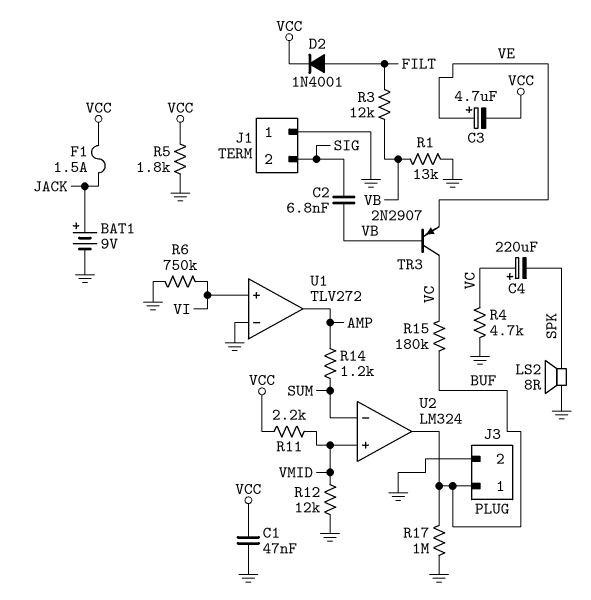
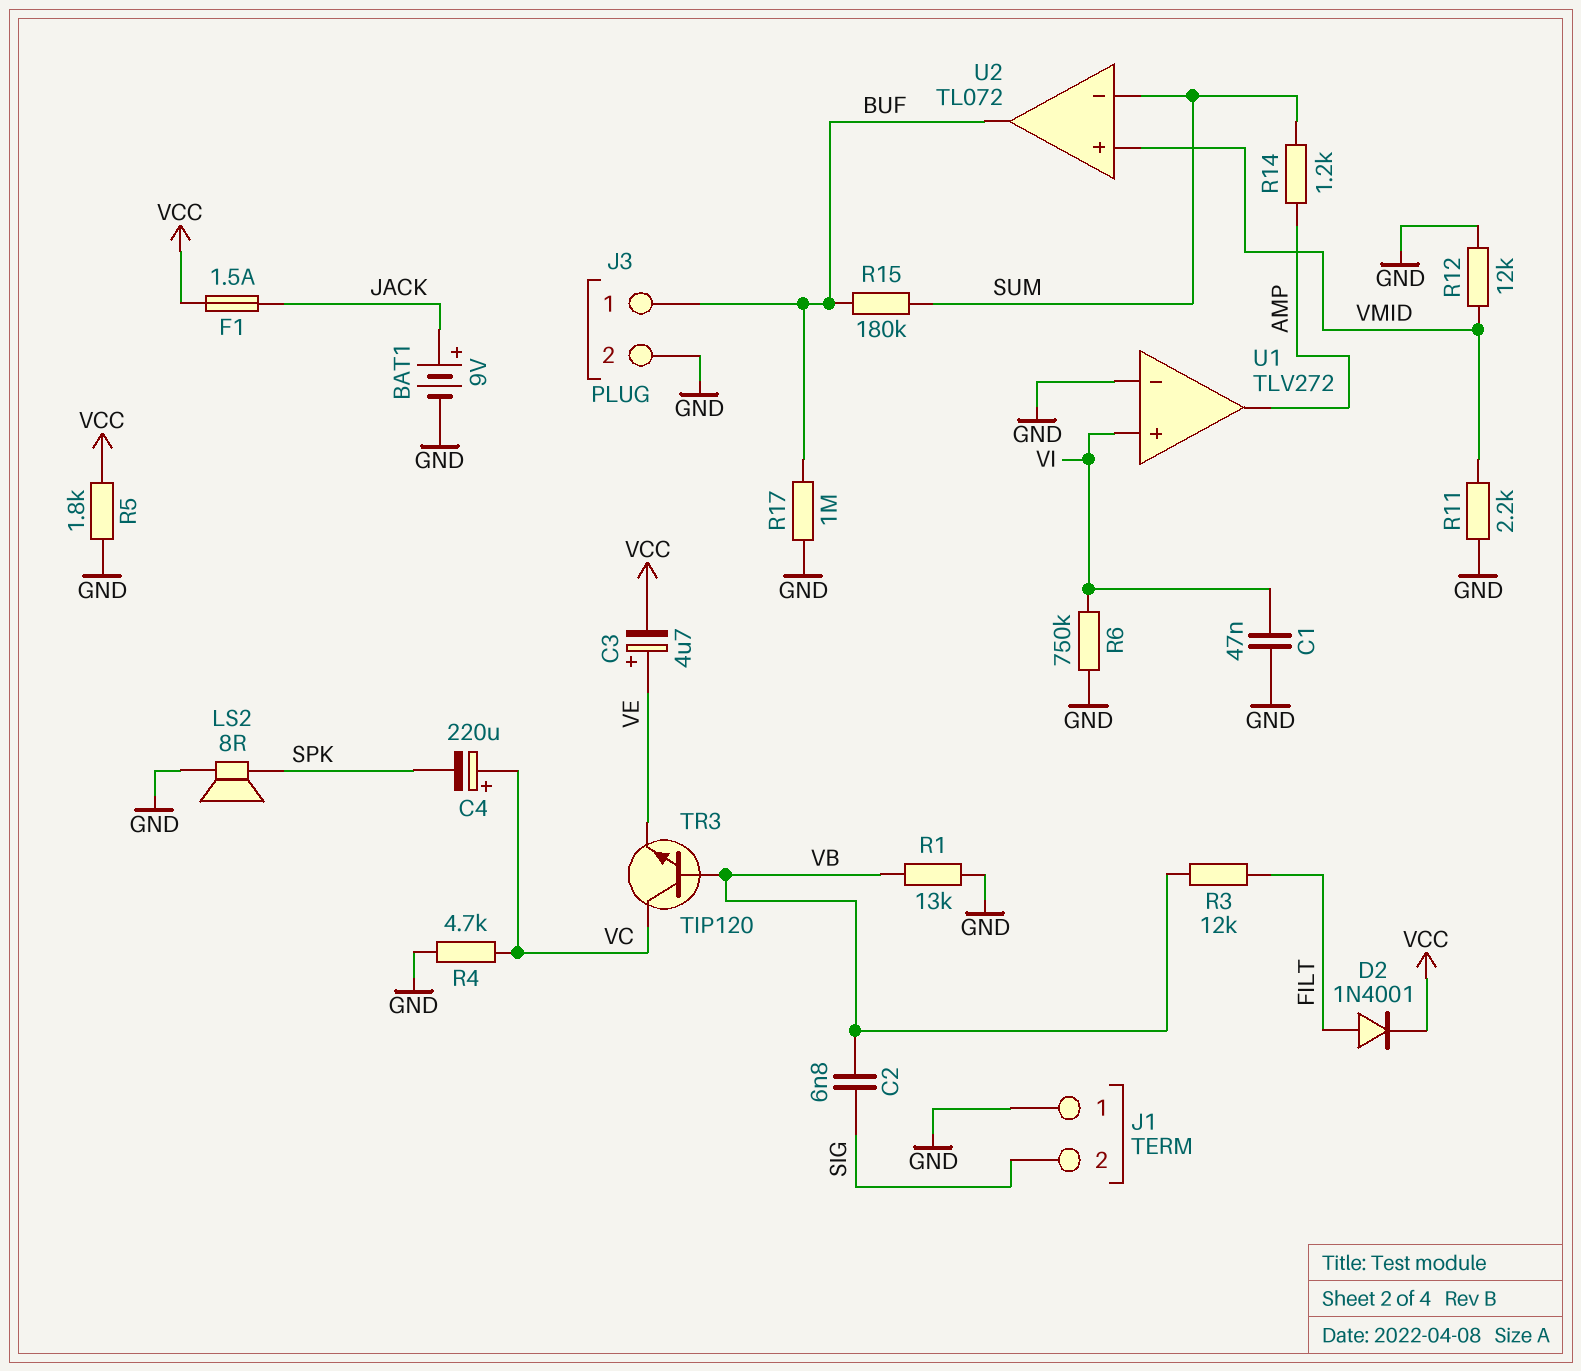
C1: 47nF (GND, VCC) -> 47nF (GND, VI)
R11: 2.2k (VCC, VMID) -> 2.2k (GND, VMID)
R15: 180k (BUF, VC) -> 180k (BUF, SUM)
TR3: PNP 2N2907 (B VB, C VC, E VE) -> NPN TIP120 (B VB, C VC, E VE)
U2: LM324 -> TL072

